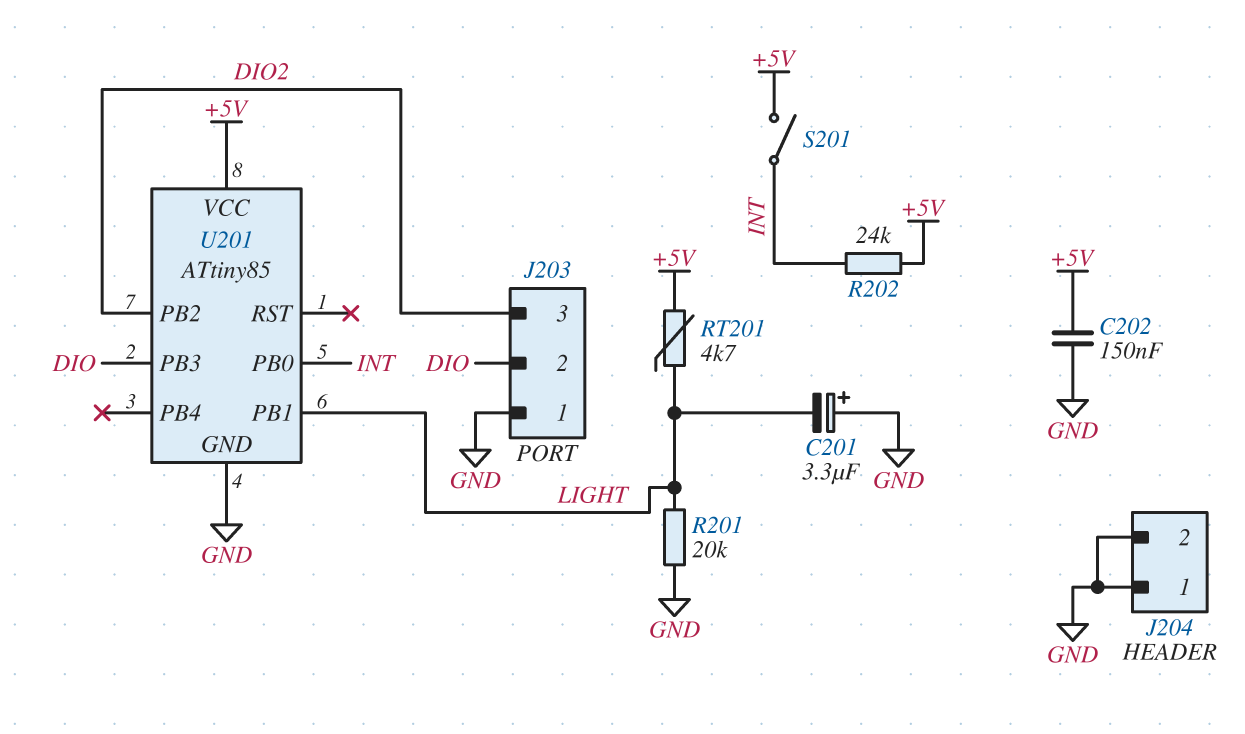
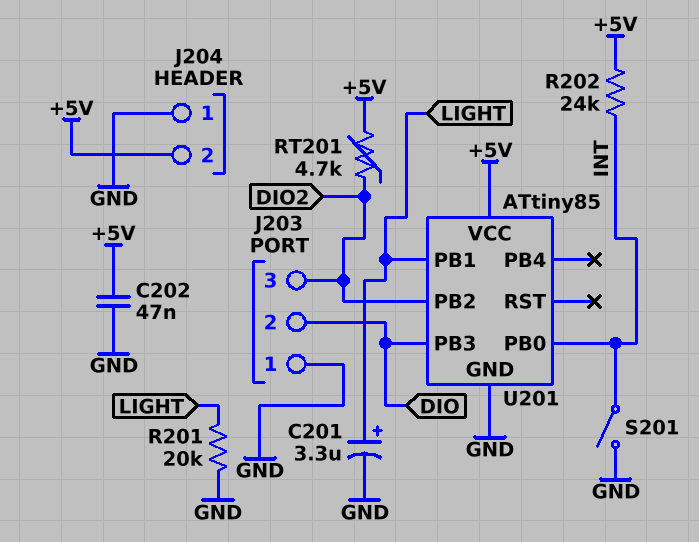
C201: 3.3uF (plus GND, minus LIGHT) -> 3.3uF (plus LIGHT, minus GND)
C202: 150nF (+5V, GND) -> 47nF (+5V, GND)
J204 pin 2: GND -> +5V
RT201: 4.7k (+5V, LIGHT) -> 4.7k (+5V, DIO2)
S201: switch (+5V, INT) -> switch (GND, INT)

